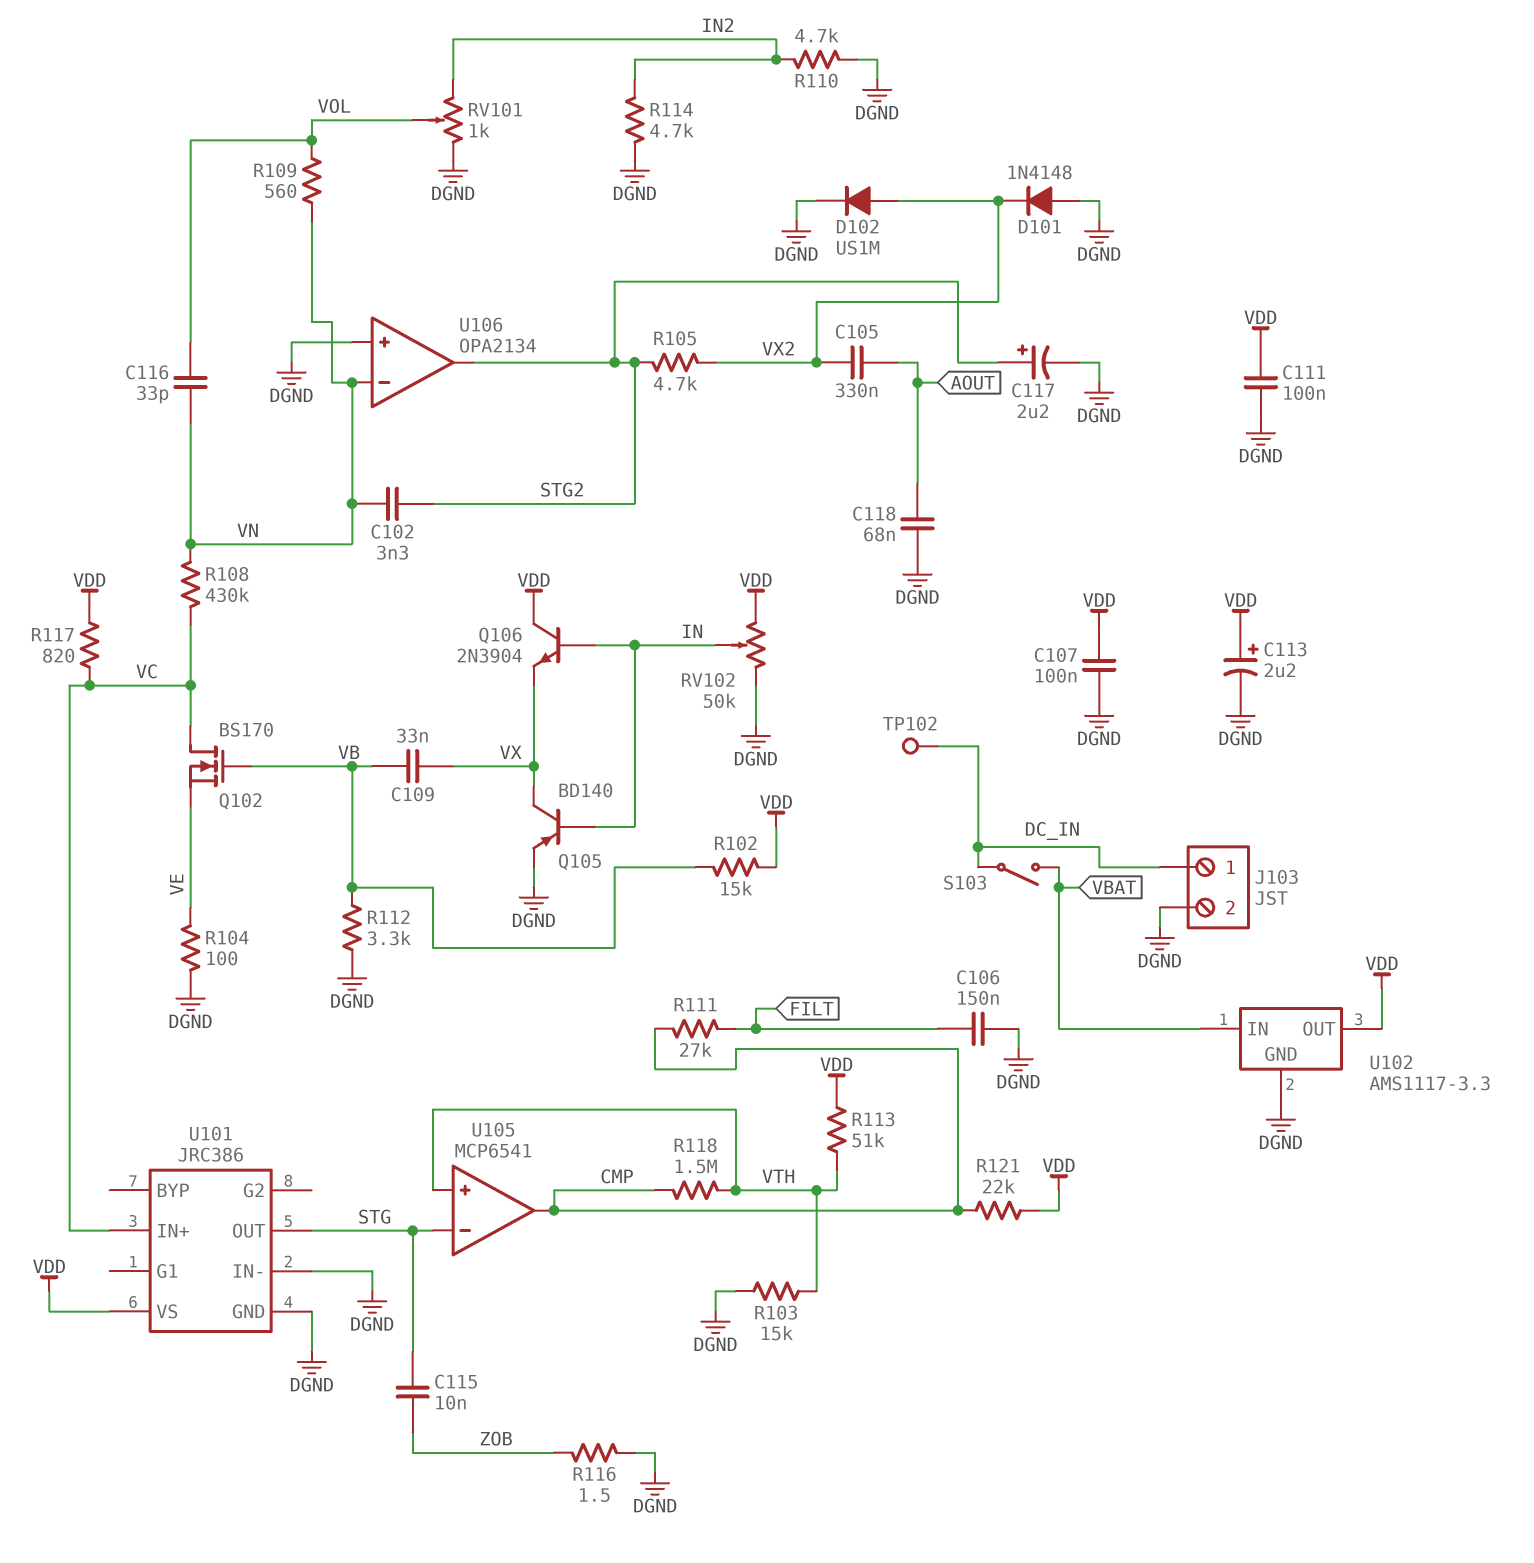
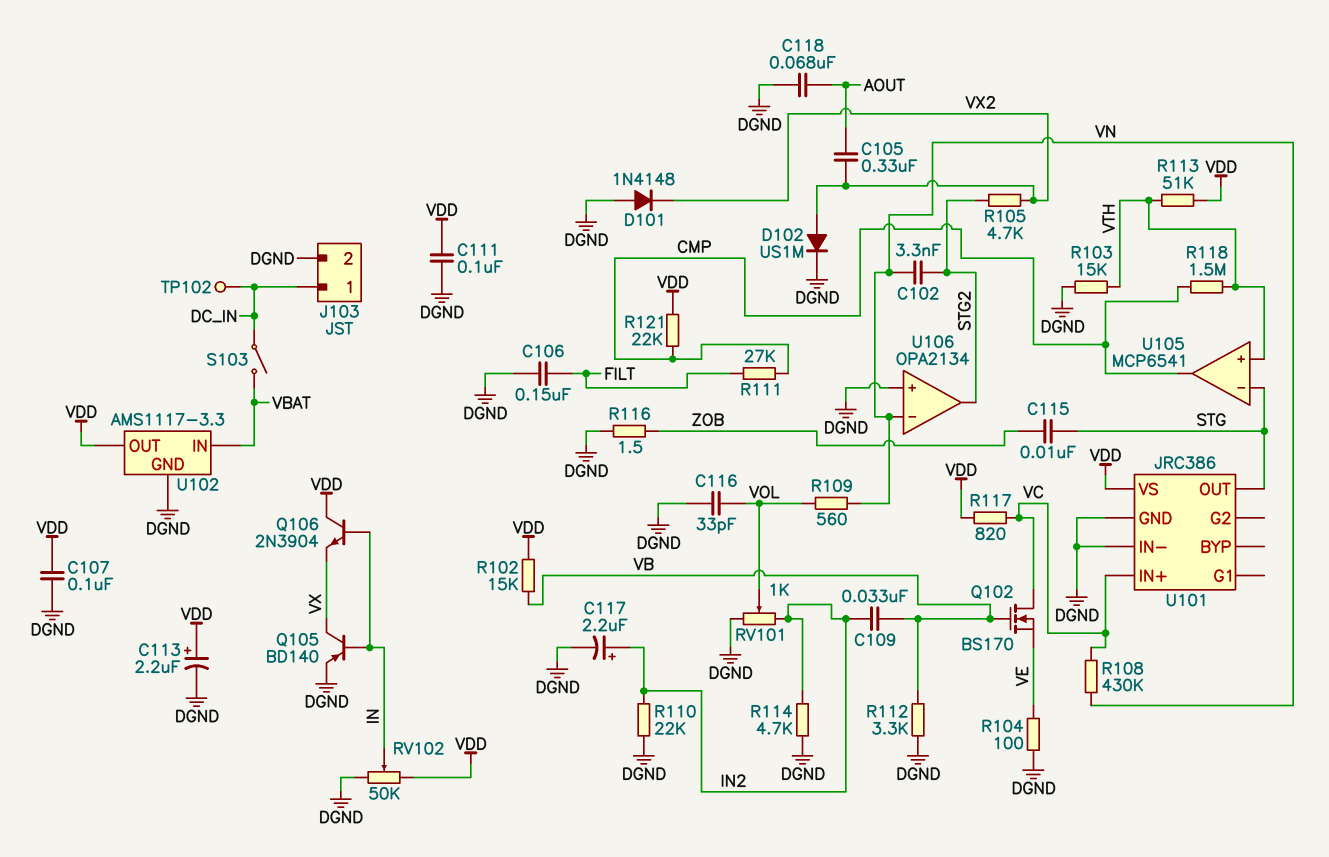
C109: 33nF (VB, VX) -> 33nF (IN2, VB)
C116: 33pF (VN, VOL) -> 33pF (DGND, VOL)
C117: 2.2uF (plus STG2, minus DGND) -> 2.2uF (plus IN2, minus DGND)
R110: 4.7k (DGND, IN2) -> 22k (DGND, IN2)

